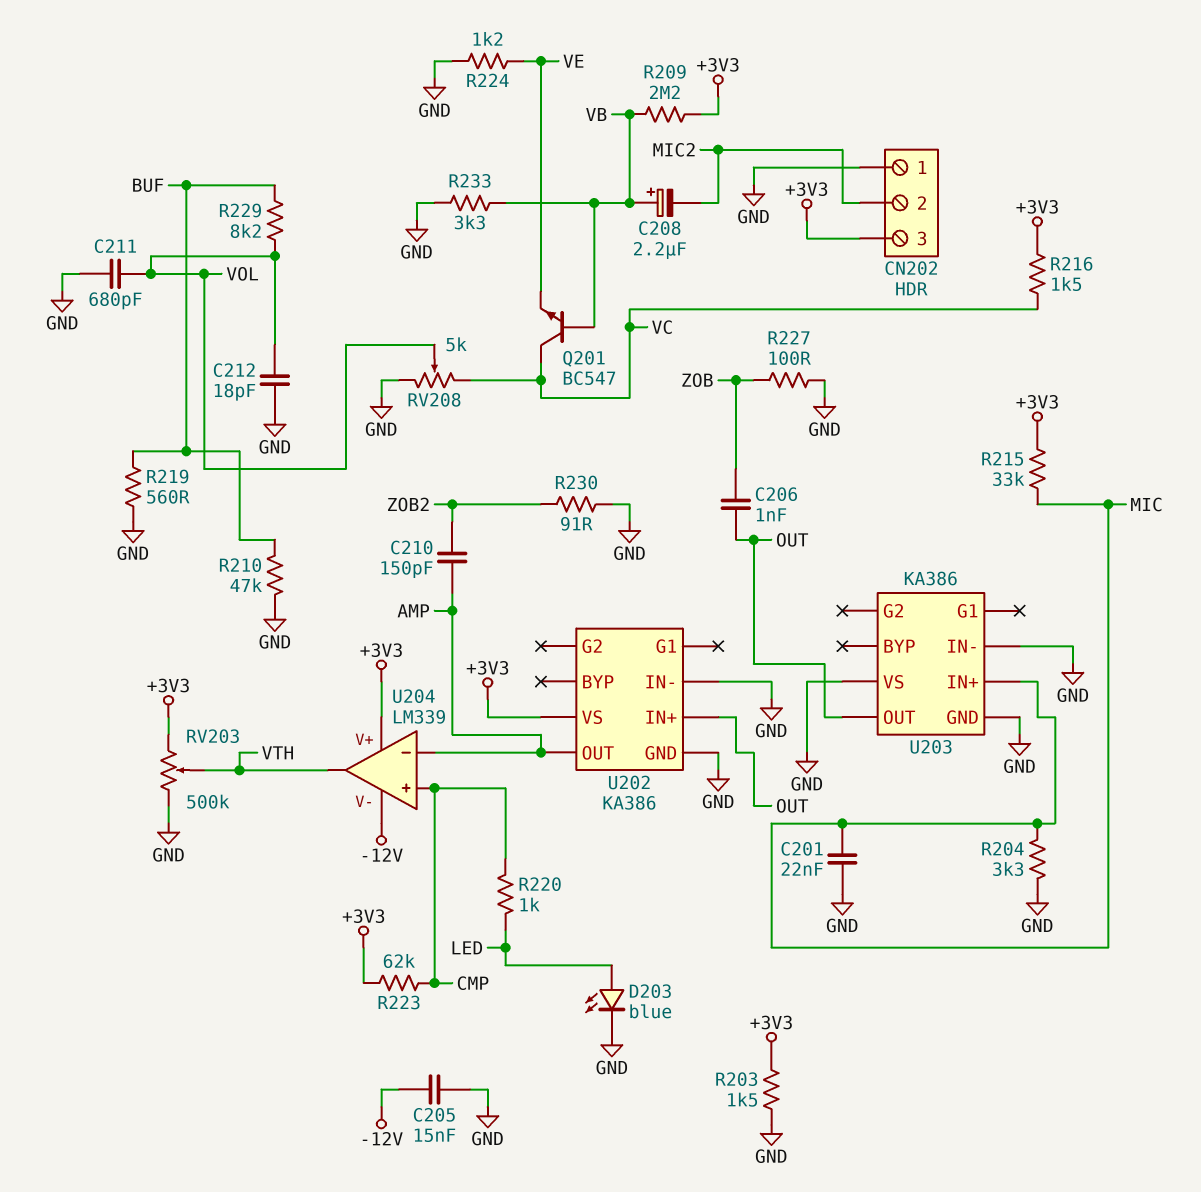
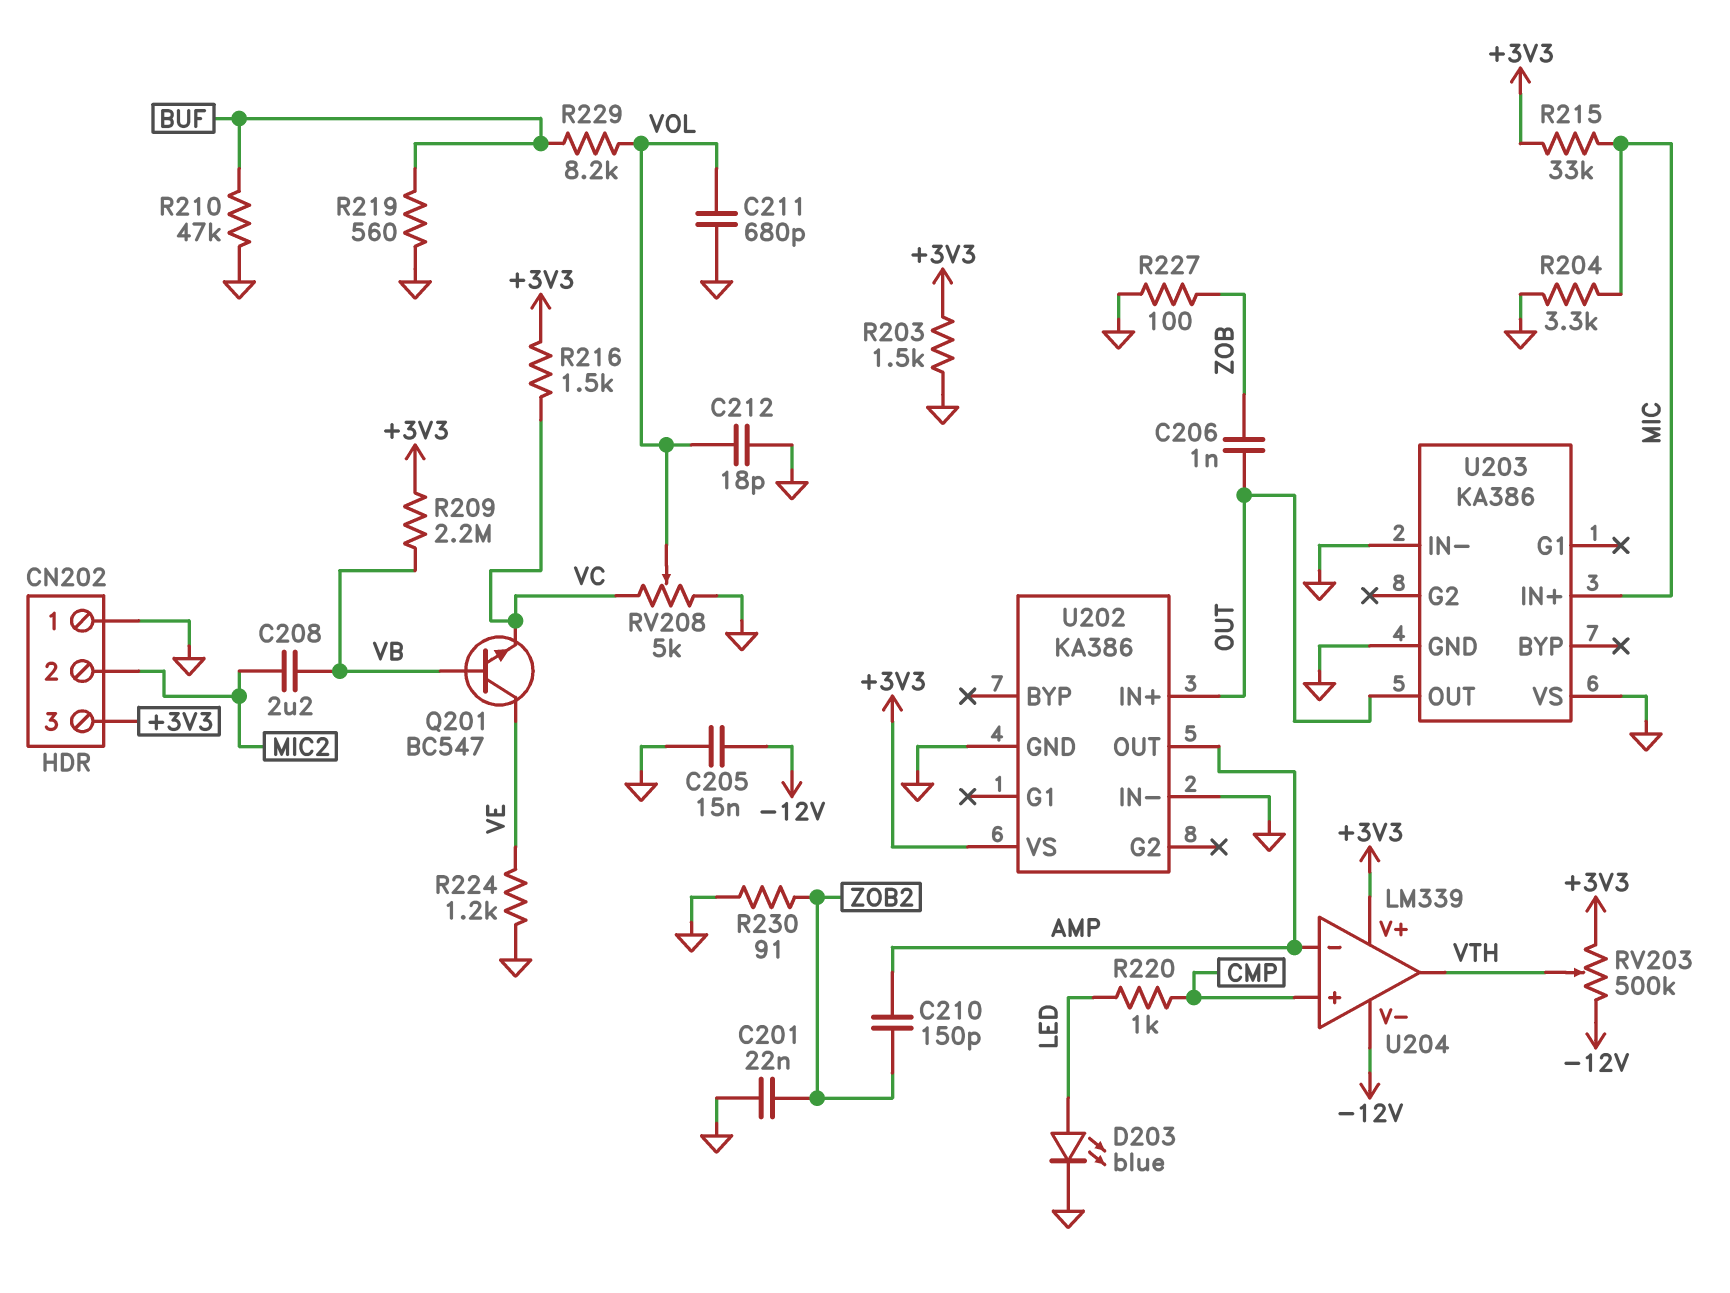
C201: 22nF (GND, MIC) -> 22nF (GND, ZOB2)
C208: 2.2uF (plus VB, minus MIC2) -> 2.2uF (MIC2, VB)
Q201: NPN BC547 (B VB, C VC, E VE) -> NPN BC547 (B VB, C VE, E VC)
R223: 62k (+3V3, CMP) -> none
R233: 3.3k (GND, VB) -> none
RV203: 500k (+3V3, GND, wiper VTH) -> 500k (+3V3, -12V, wiper VTH)

